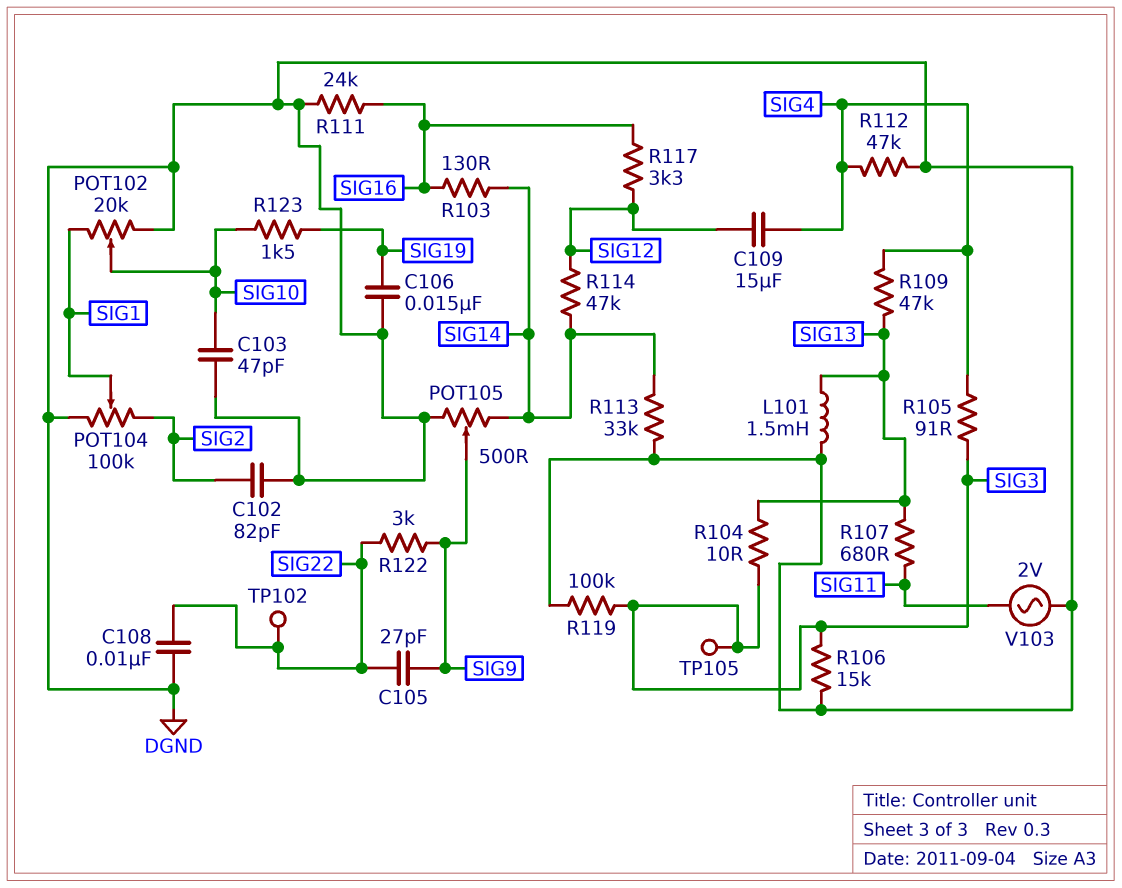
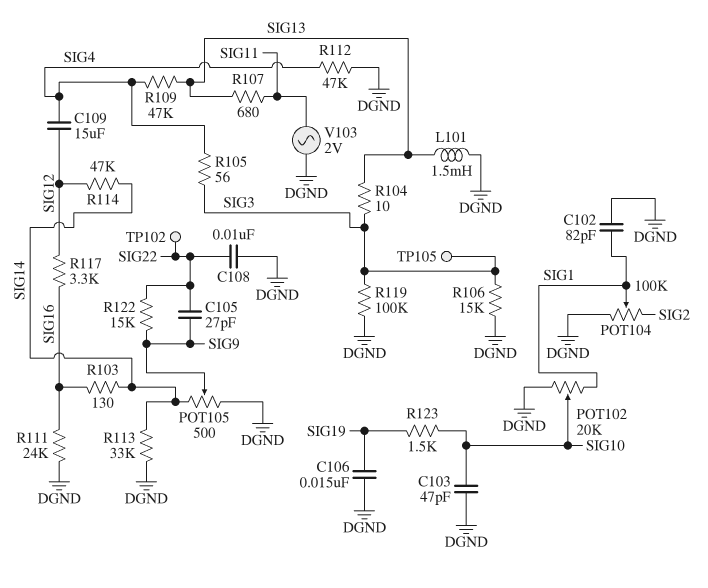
C102: 82pF (DGND, SIG2) -> 82pF (DGND, SIG1)
R105: 91 (SIG3, SIG4) -> 56 (SIG3, SIG4)
R122: 3k (SIG9, SIG22) -> 15k (SIG9, SIG22)

